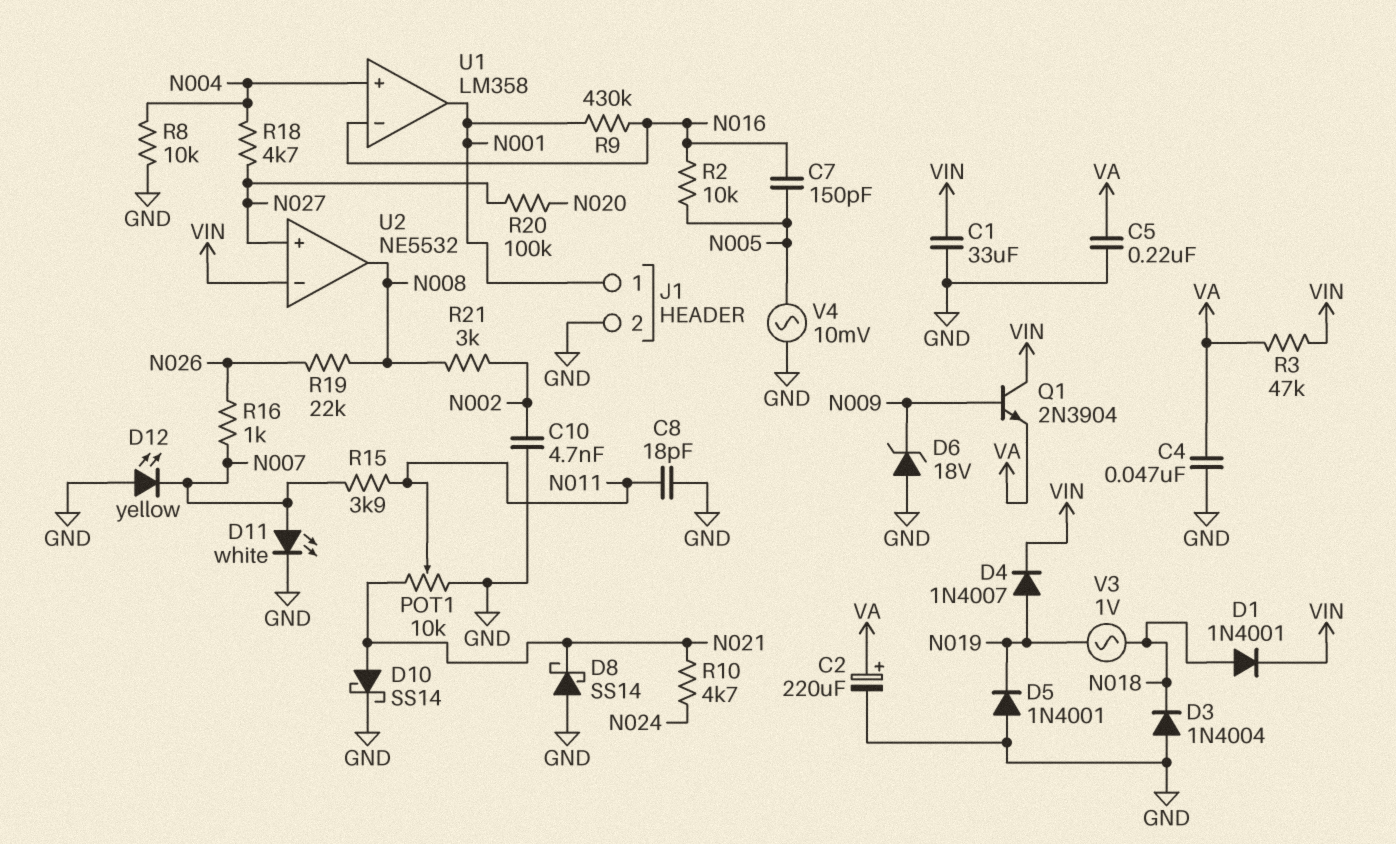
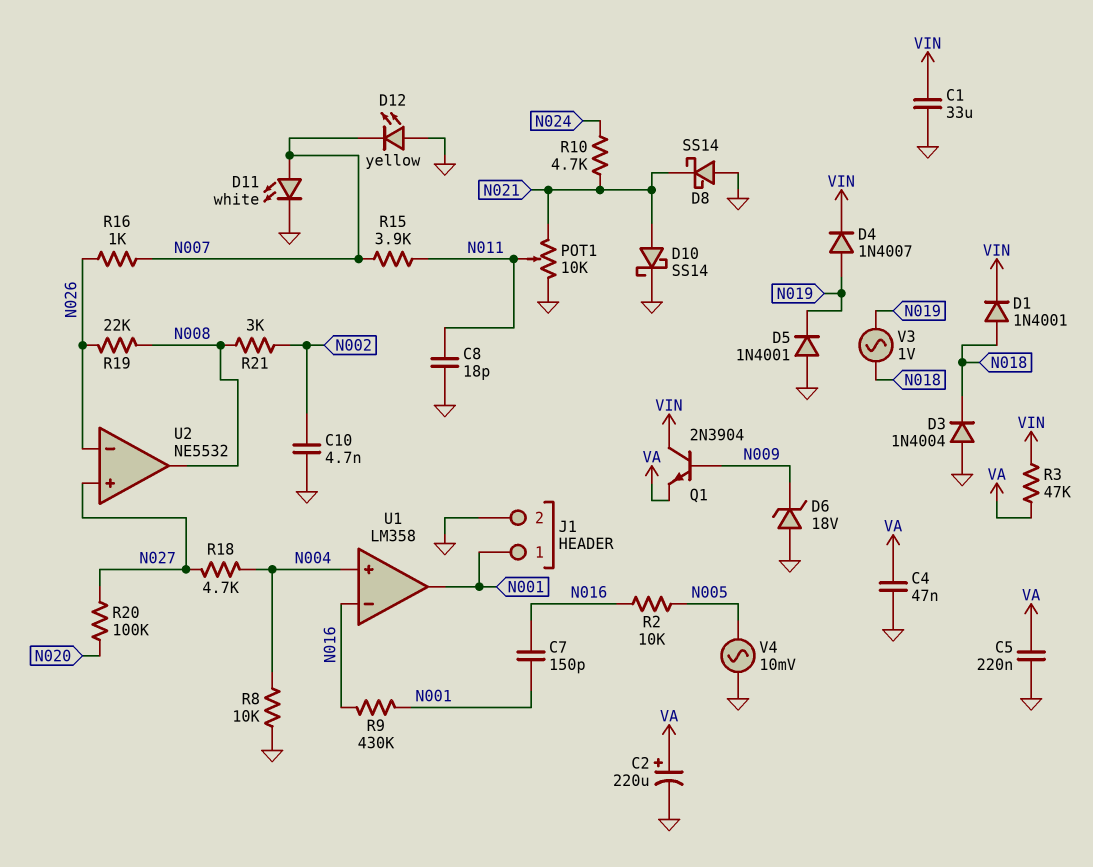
C7: 150pF (N005, N016) -> 150pF (N001, N016)
U2 pin in-: VIN -> N026

